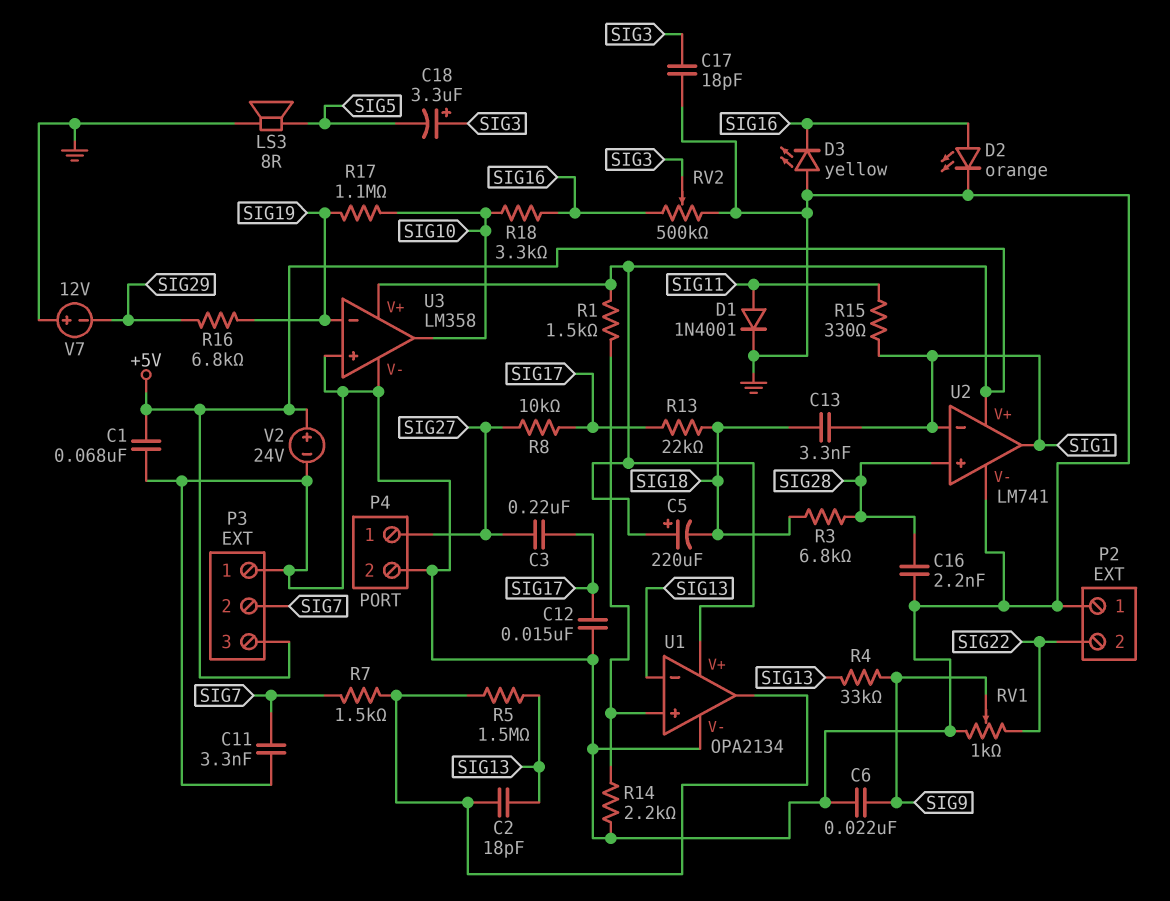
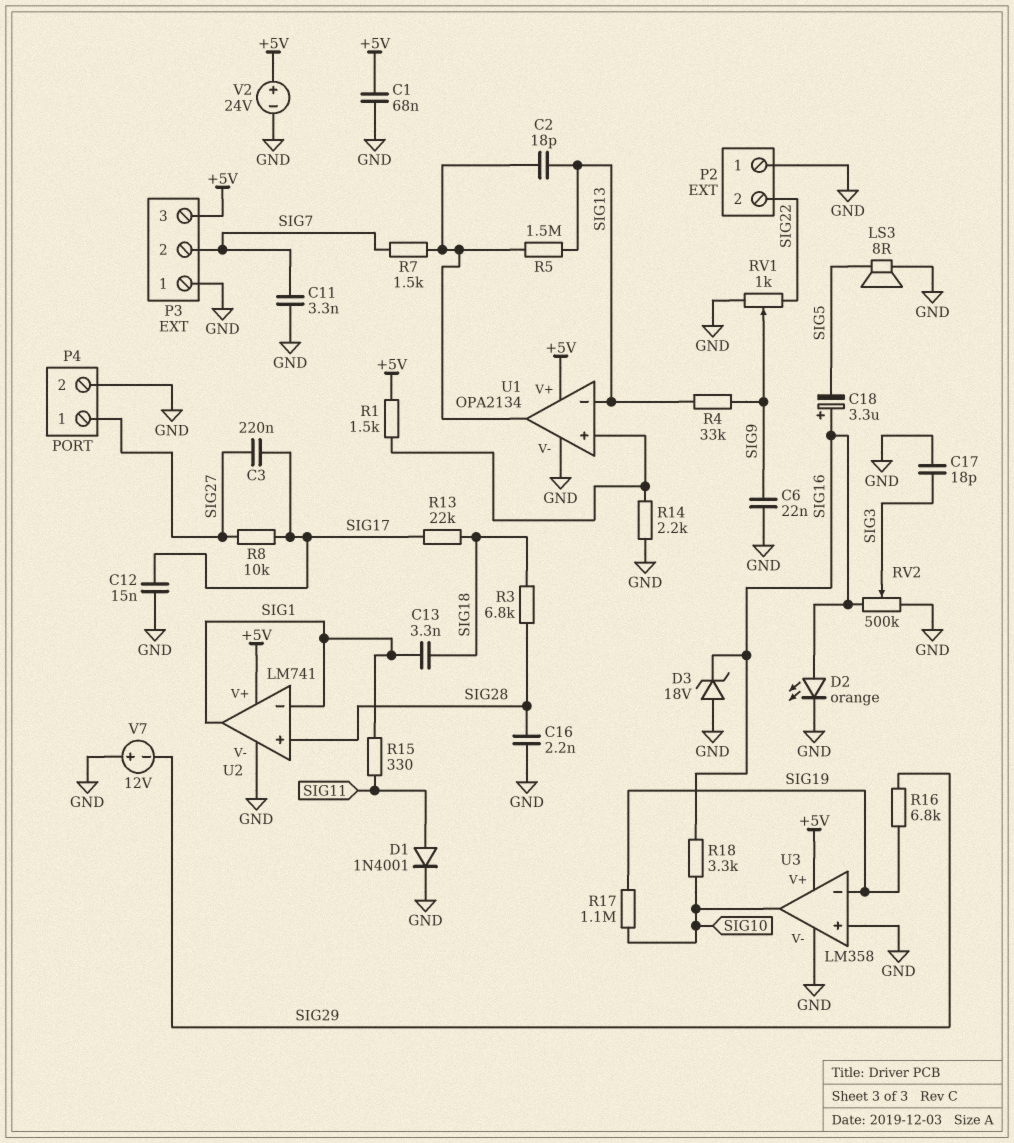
C5: 220uF (plus +5V, minus SIG18) -> none
C18: 3.3uF (plus SIG3, minus SIG5) -> 3.3uF (plus SIG16, minus SIG5)
D3: LED yellow (A GND, K SIG16) -> zener 18V (A GND, K SIG16)

